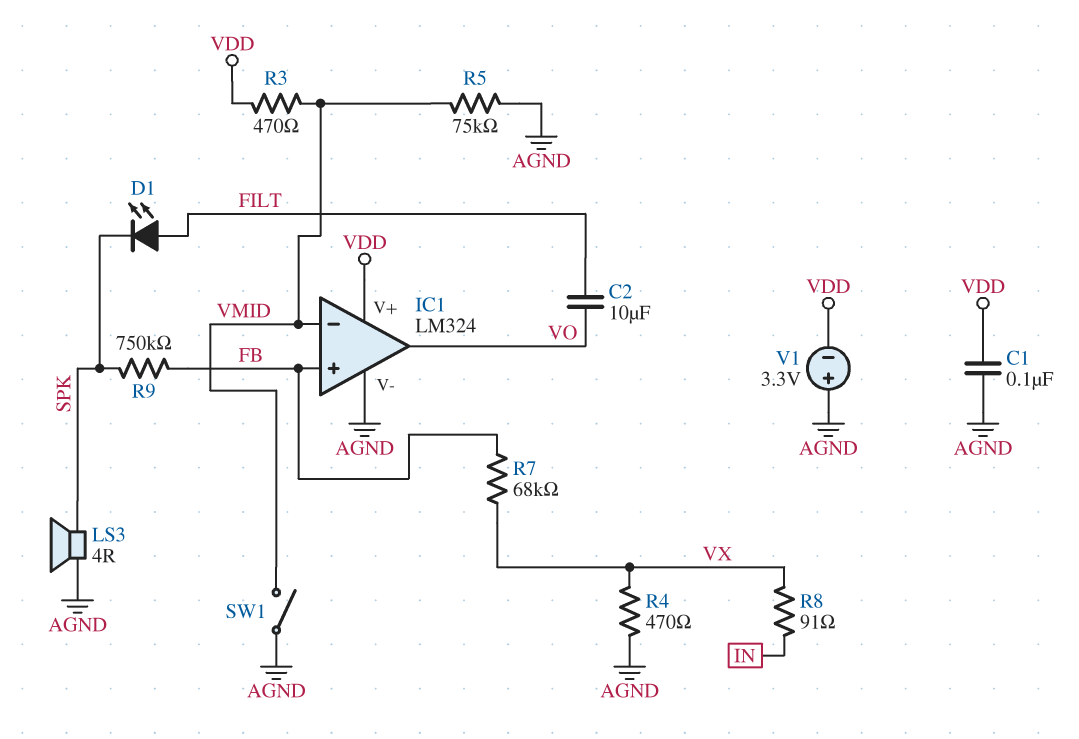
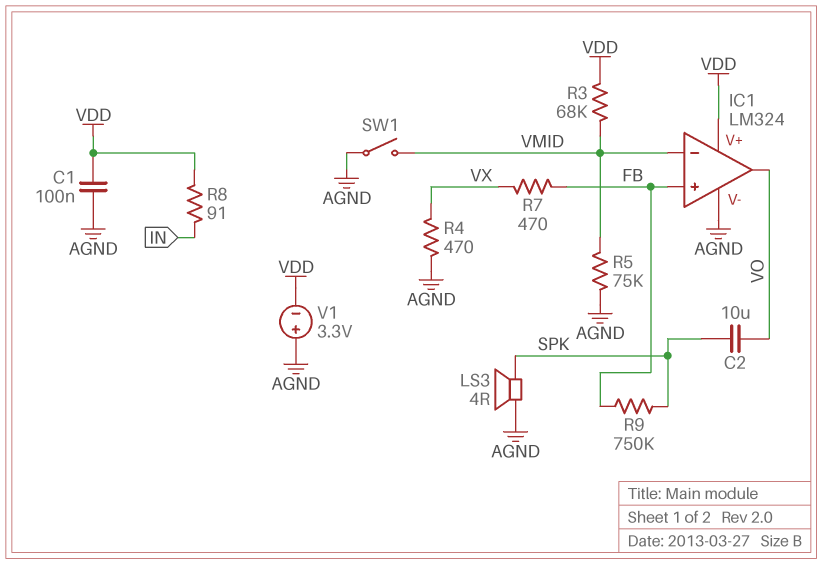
C2: 10uF (FILT, VO) -> 10uF (SPK, VO)
D1: LED (A FILT, K SPK) -> none
R3: 470 (VDD, VMID) -> 68k (VDD, VMID)
R7: 68k (FB, VX) -> 470 (FB, VX)
R8: 91 (IN, VX) -> 91 (IN, VDD)

